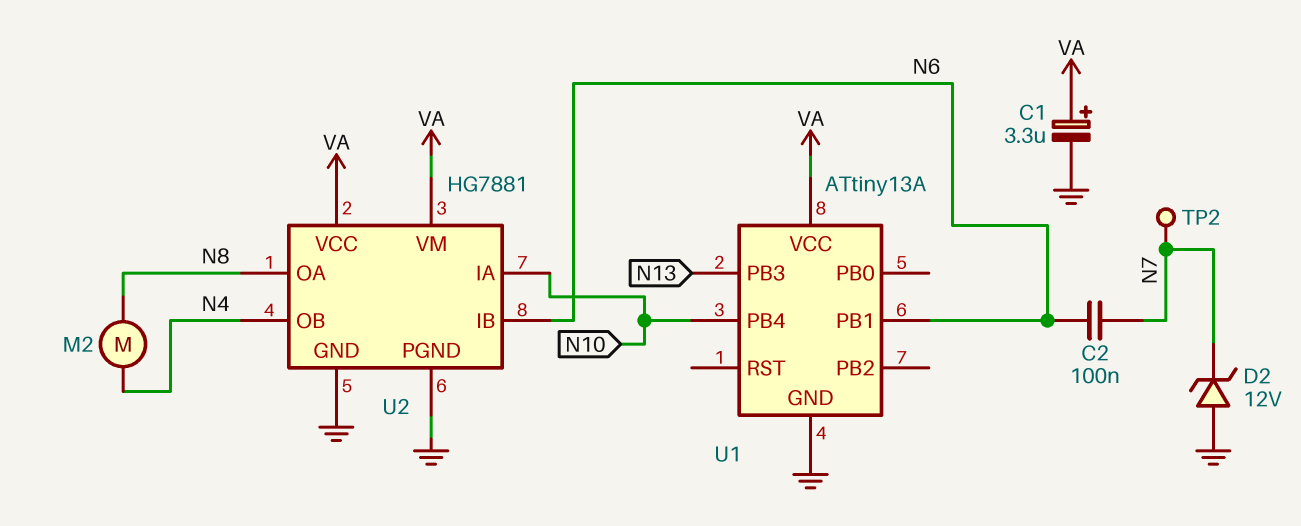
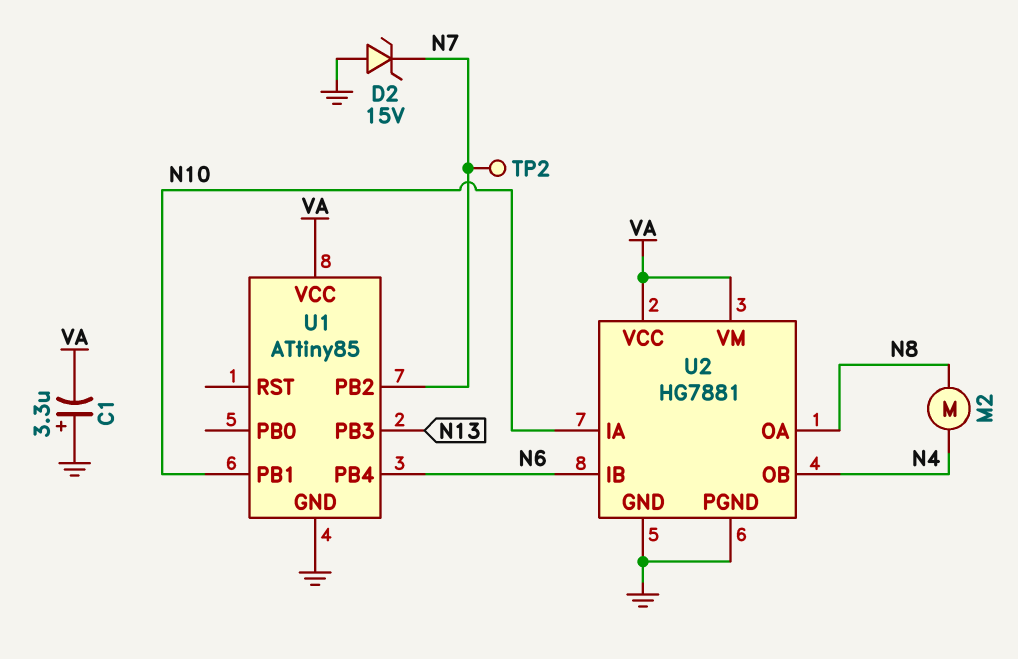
C1: 3.3uF (plus VA, minus GND) -> 3.3uF (plus GND, minus VA)
C2: 100nF (N6, N7) -> none
D2: zener 12V (A GND, K N7) -> zener 15V (A GND, K N7)
U1: ATtiny13A -> ATtiny85
U1 pin PB1: N6 -> N10
U1 pin PB2: none -> N7
U1 pin PB4: N10 -> N6

